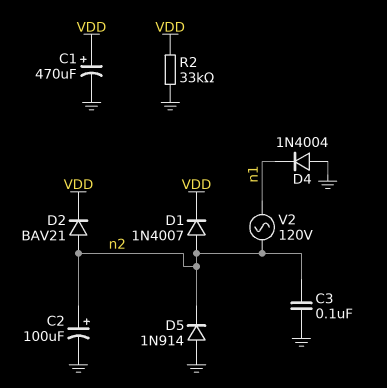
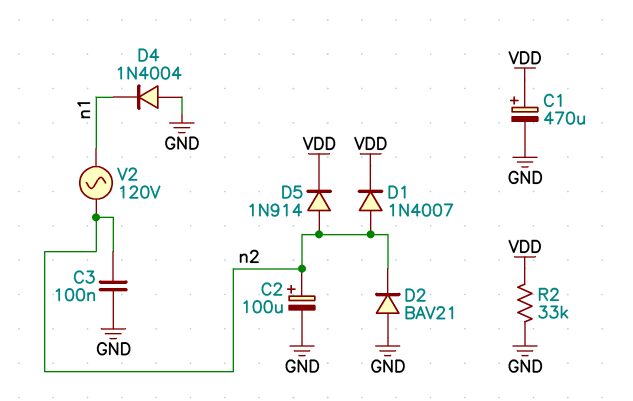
D2: diode BAV21 (A n2, K VDD) -> diode BAV21 (A GND, K n2)
D5: diode 1N914 (A GND, K n2) -> diode 1N914 (A n2, K VDD)

